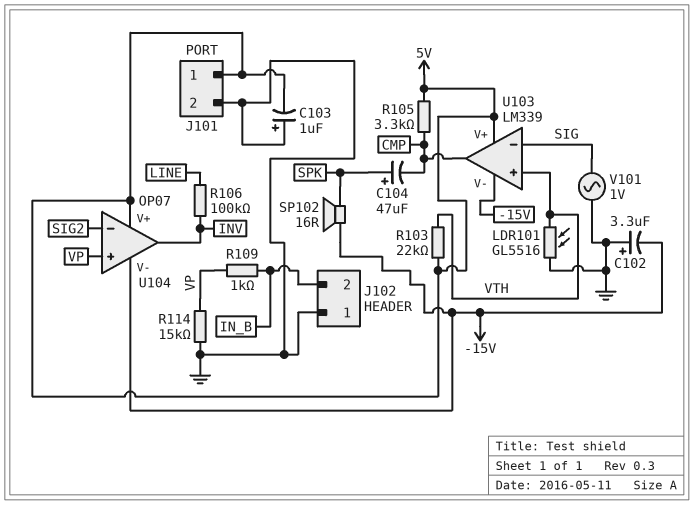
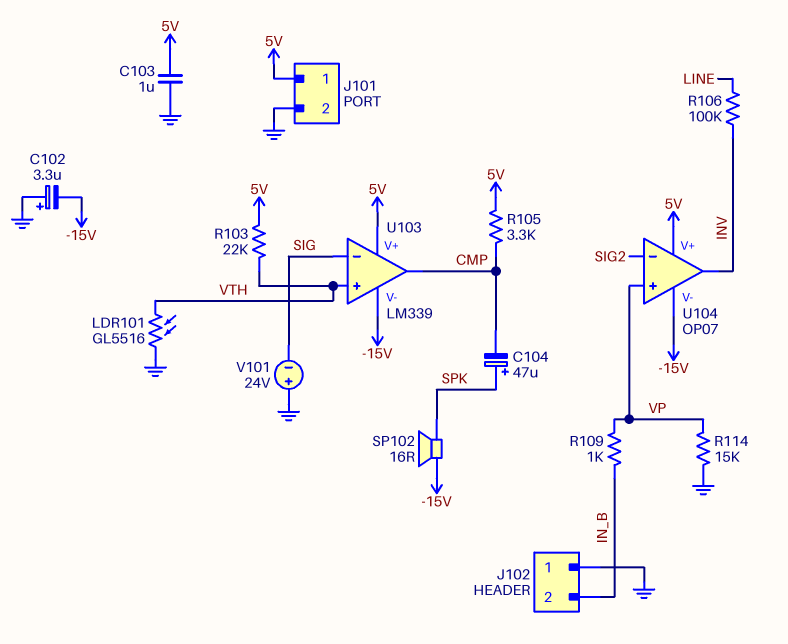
C103: 1uF (plus GND, minus 5V) -> 1uF (5V, GND)
V101: AC 1V (GND, SIG) -> 24V (plus GND, minus SIG)

